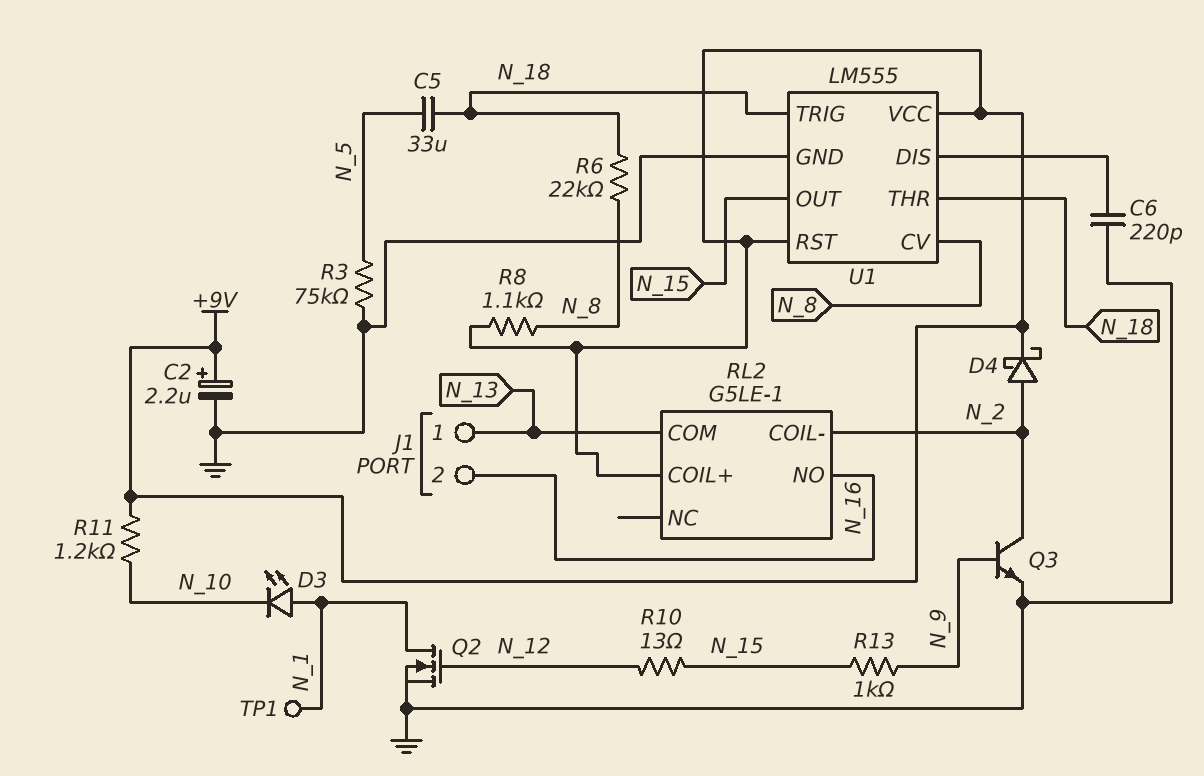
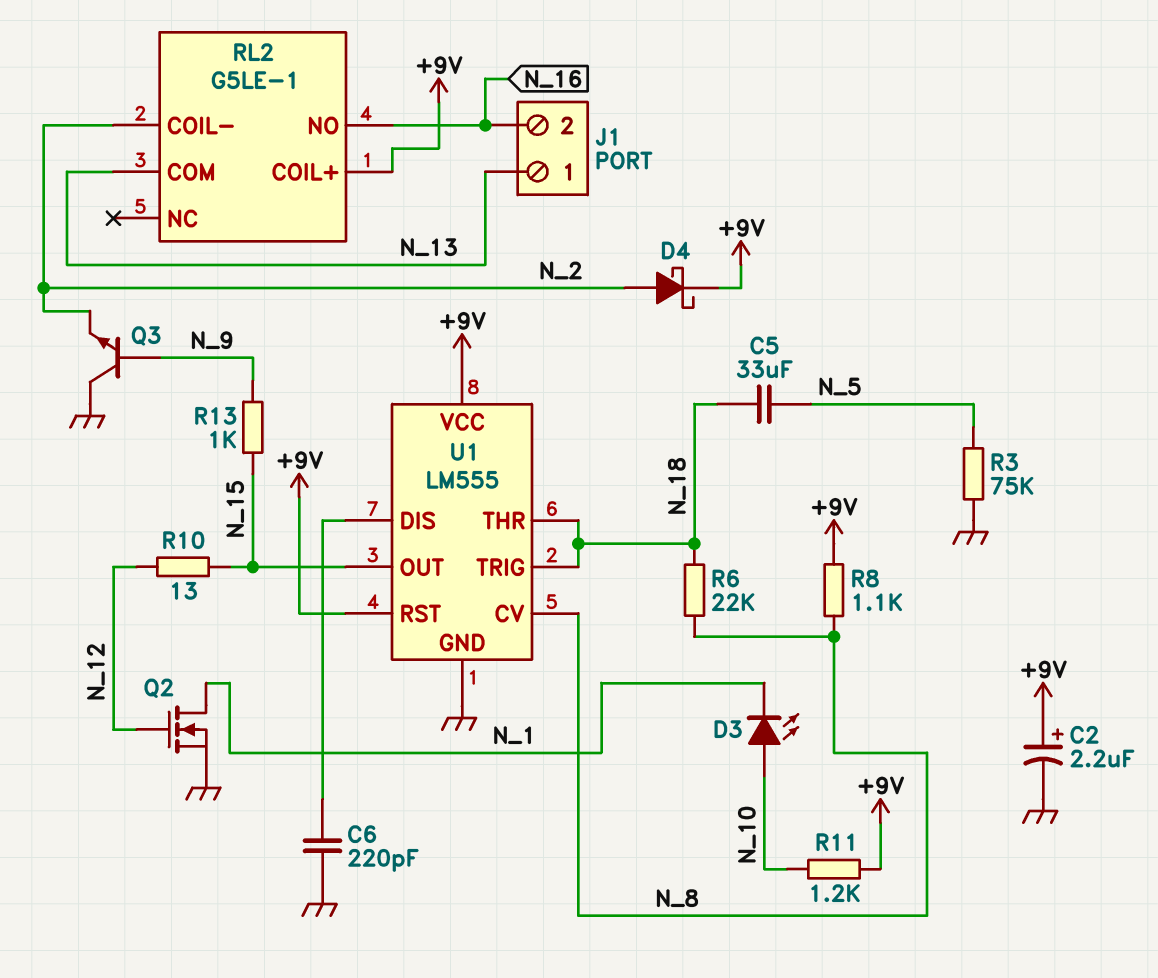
D3: LED (A N_1, K N_10) -> LED (A N_10, K N_1)
Q3: NPN (B N_9, C N_2, E GND) -> NPN (B N_9, C GND, E N_2)
TP1: test point (N_1) -> none

